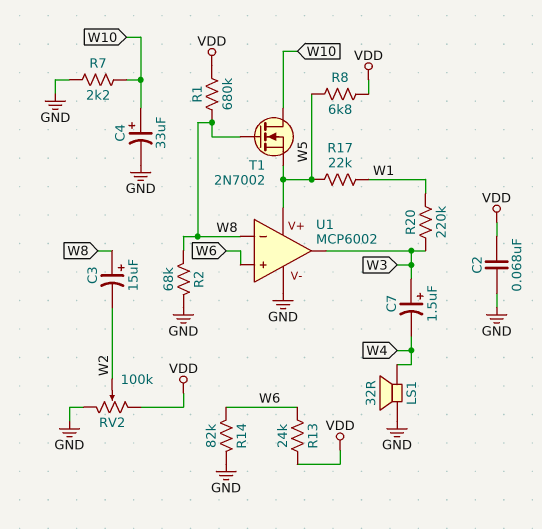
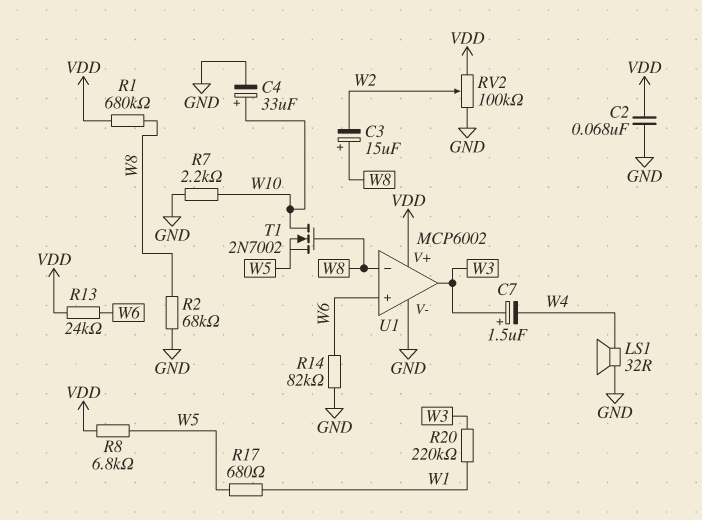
R17: 22k (W1, W5) -> 680 (W1, W5)
U1 pin V+: W5 -> VDD

